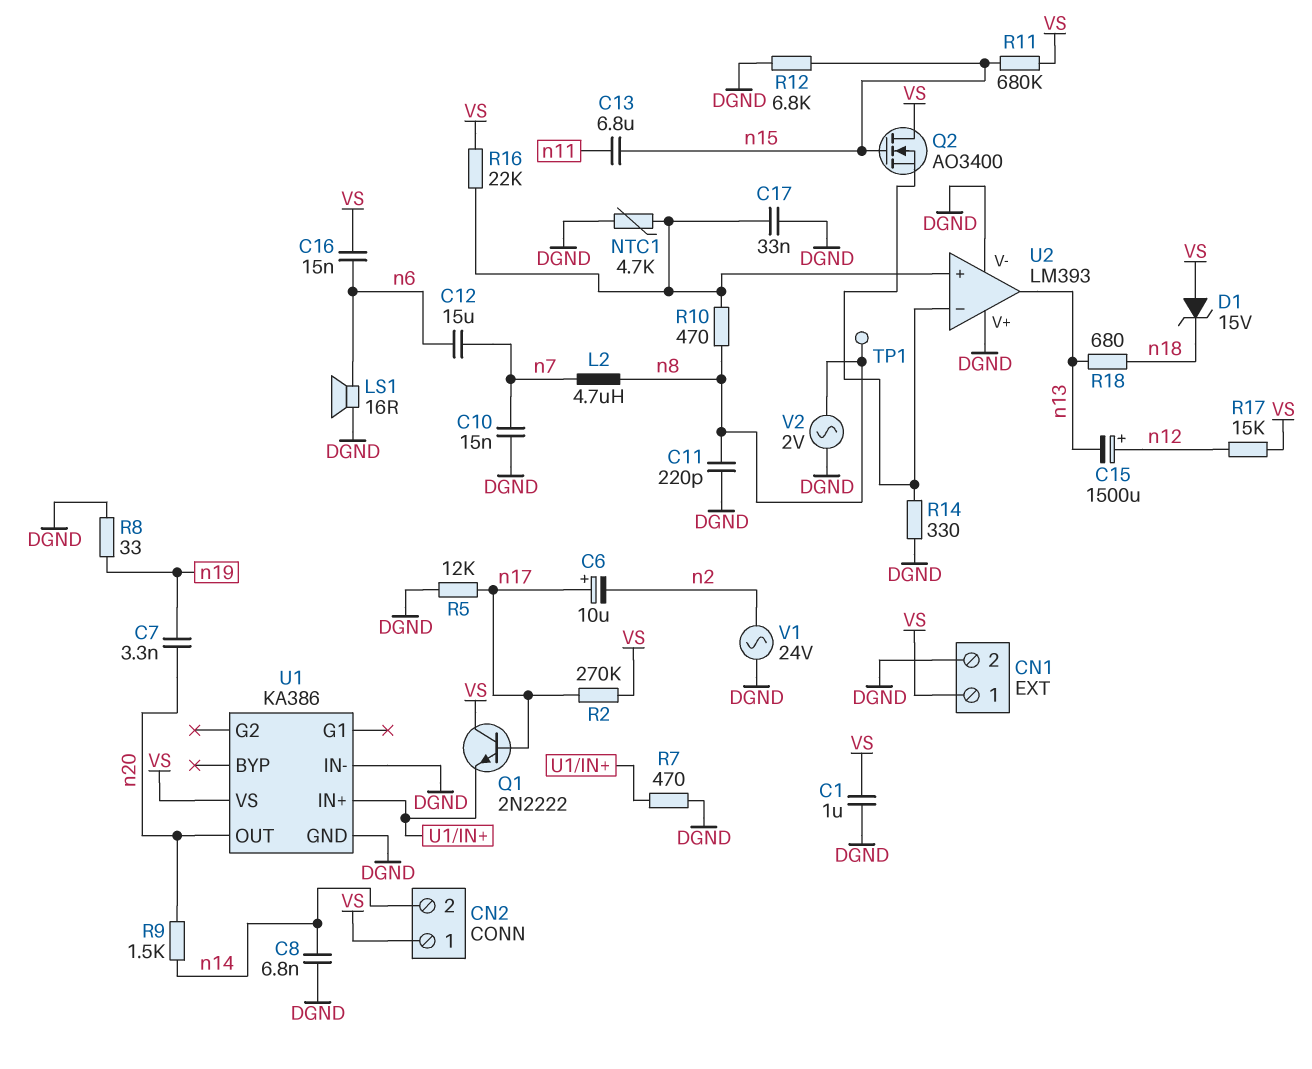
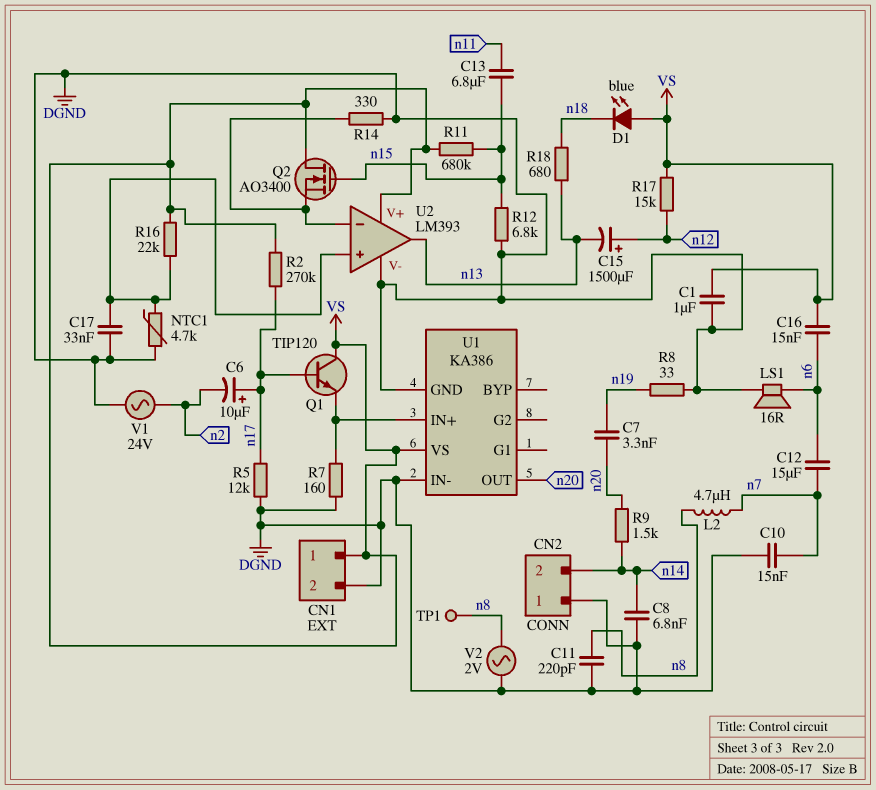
CN2 pin 1: VS -> DGND
D1: zener 15V (A VS, K n18) -> LED blue (A VS, K n18)
Q1: NPN 2N2222 (B n17, C VS, E U1/IN+) -> NPN TIP120 (B n17, C VS, E U1/IN+)
R7: 470 (DGND, U1/IN+) -> 160 (DGND, U1/IN+)
R10: 470 (U2/in+, n8) -> none
U2 pin V+: DGND -> VS

